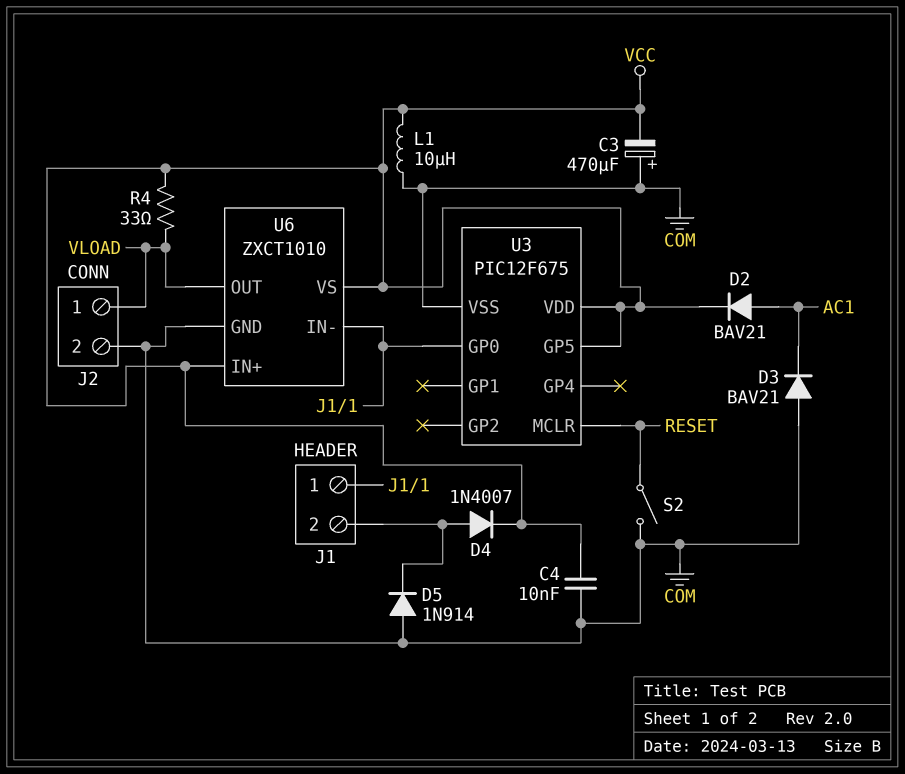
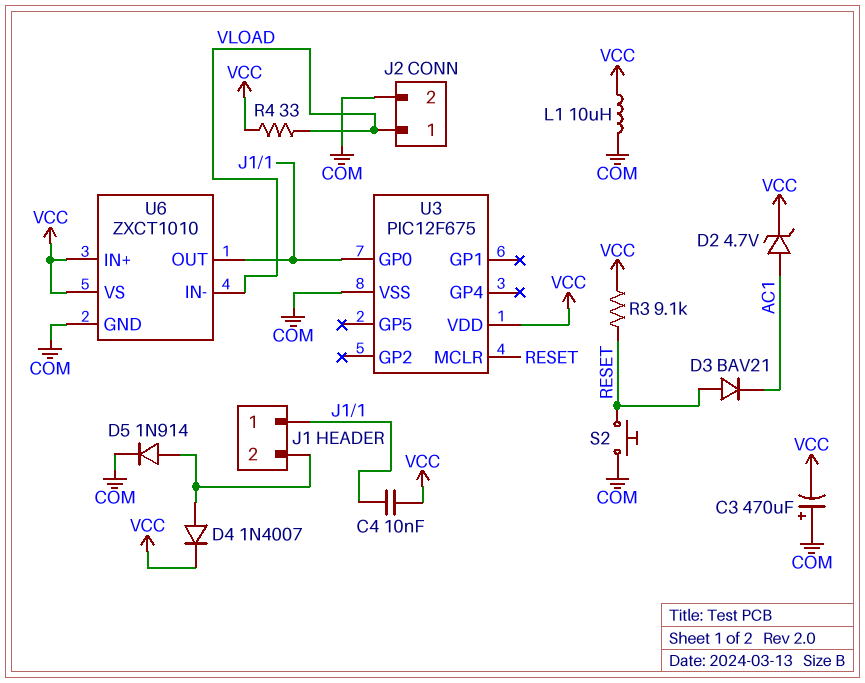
C4: 10nF (COM, VCC) -> 10nF (J1/1, VCC)
D2: diode BAV21 (A AC1, K VCC) -> zener 4.7V (A AC1, K VCC)
D3: diode BAV21 (A COM, K AC1) -> diode BAV21 (A RESET, K AC1)
D5: diode 1N914 (A COM, K J1/2) -> diode 1N914 (A J1/2, K COM)
R3: none -> 9.1k (RESET, VCC)
S2: switch (COM, RESET) -> button (COM, RESET)
U3 pin GP5: VCC -> none
U6 pin IN-: J1/1 -> VLOAD
U6 pin OUT: VLOAD -> J1/1

